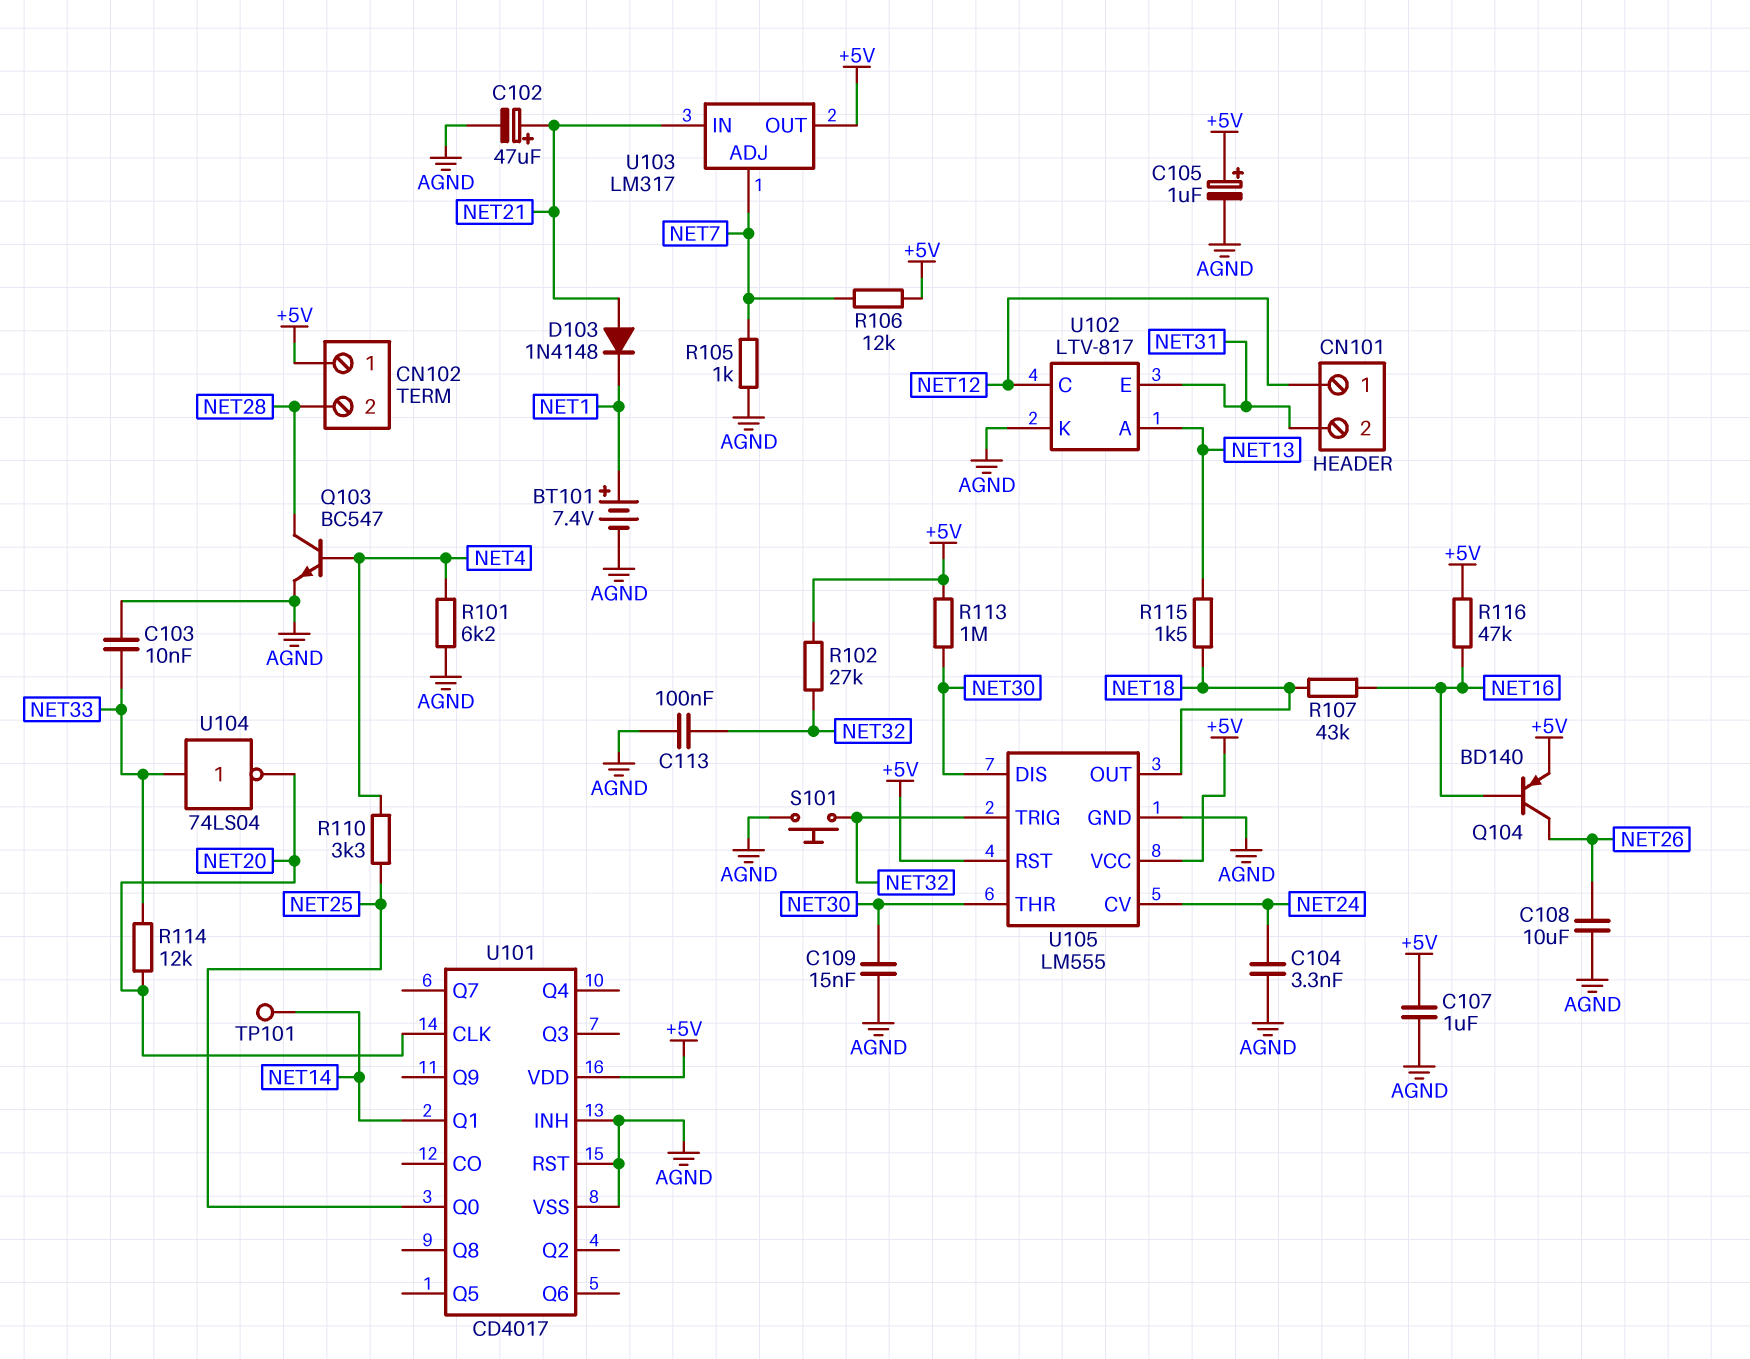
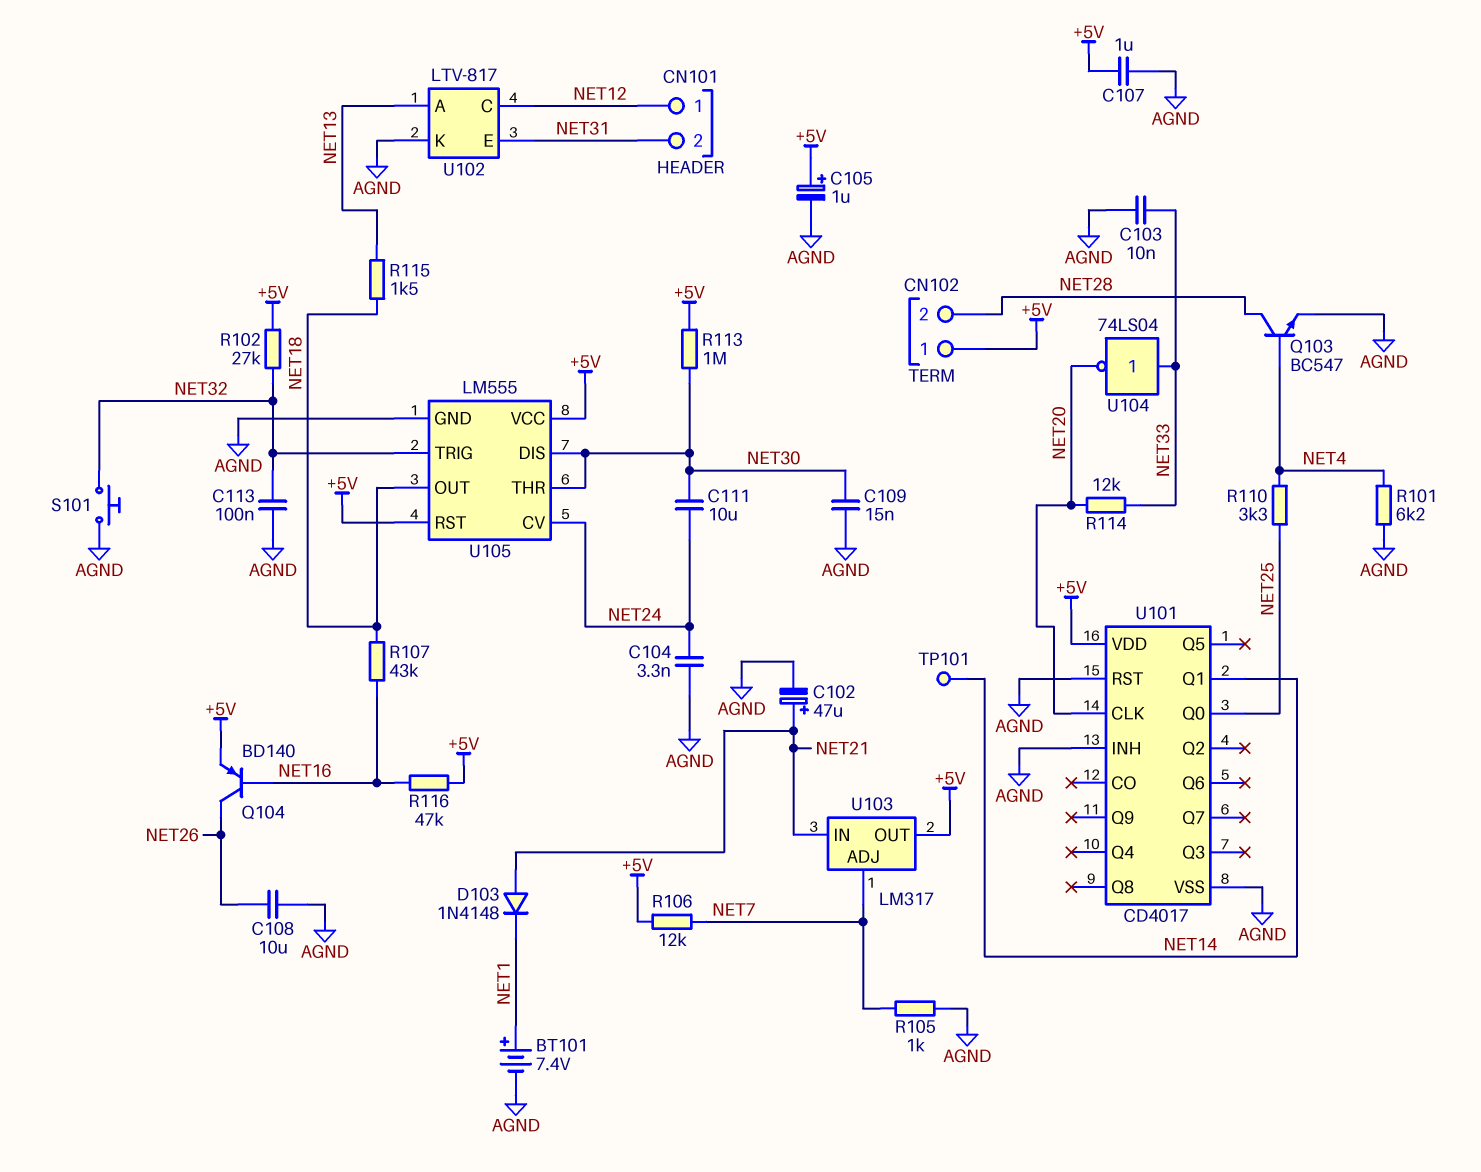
C111: none -> 10uF (NET24, NET30)

